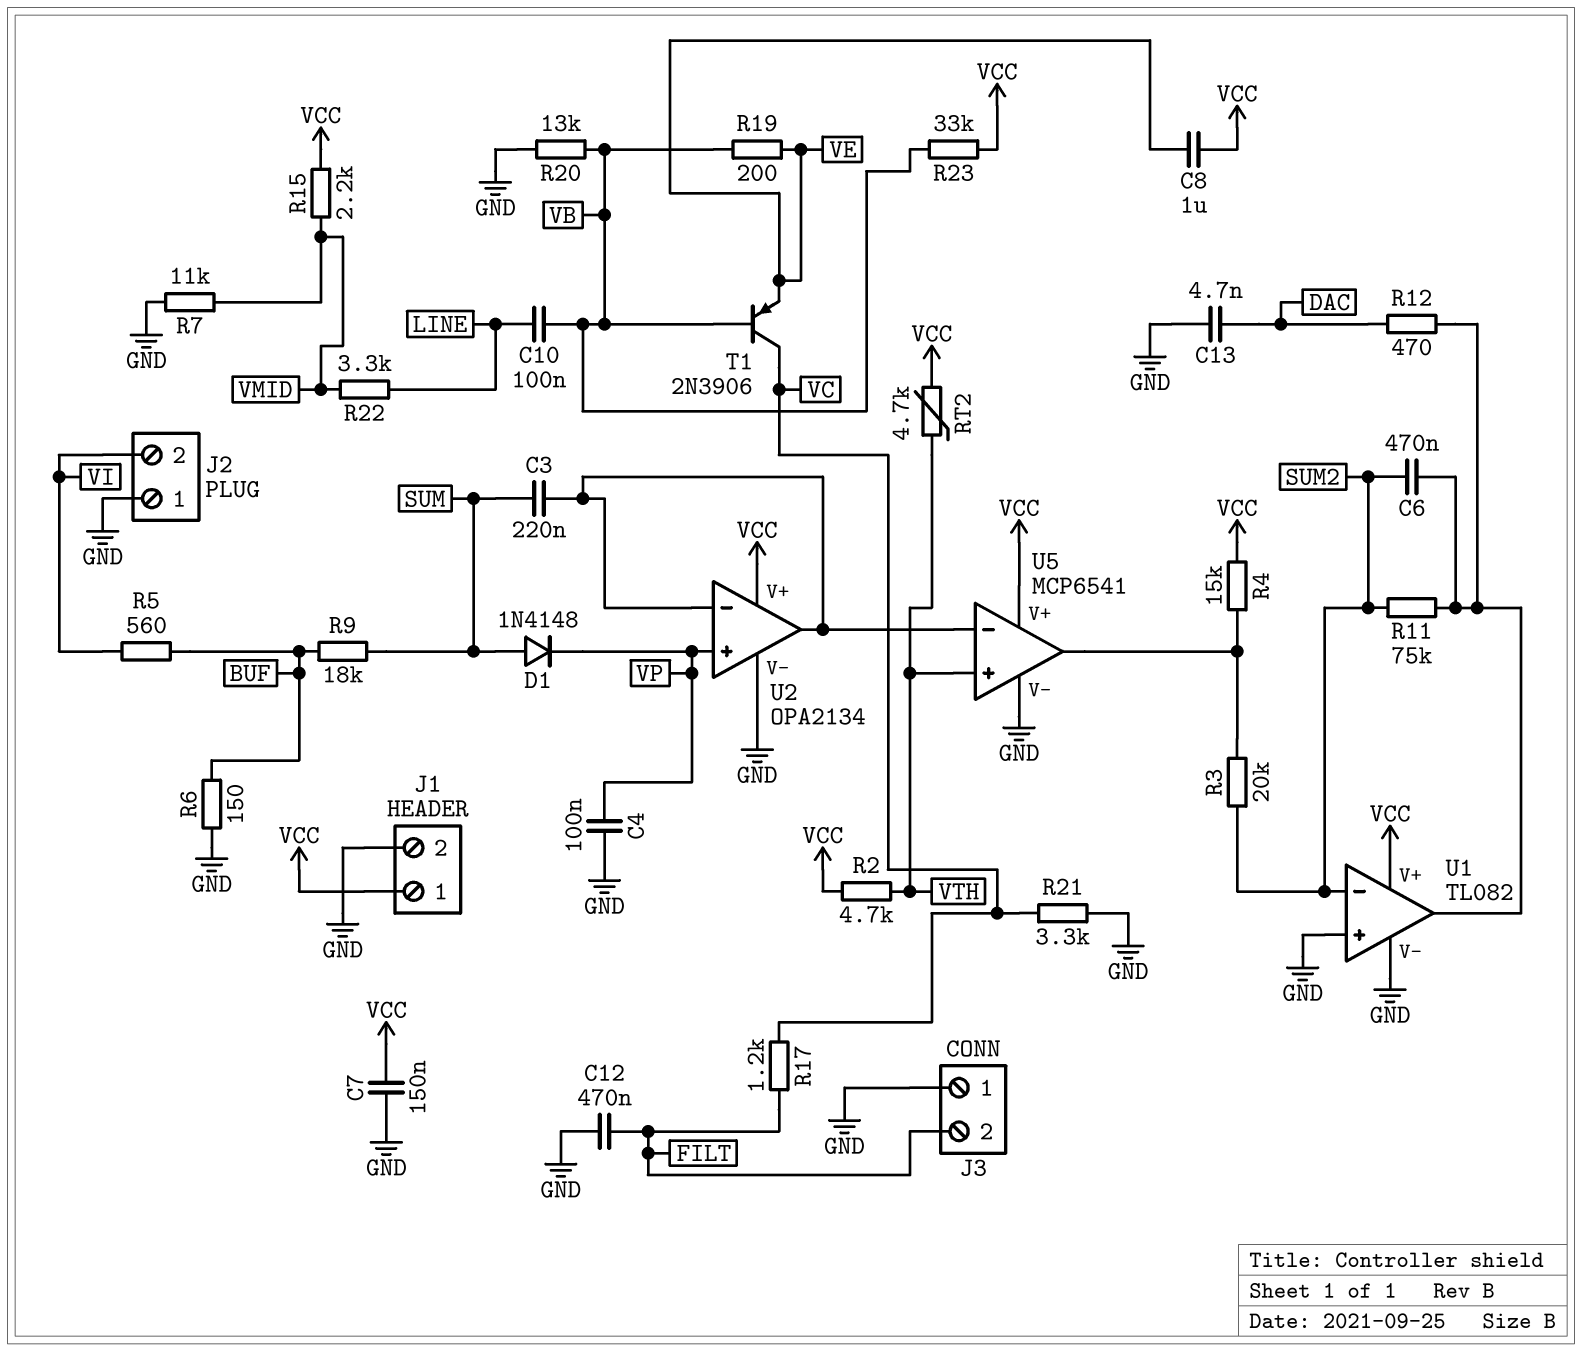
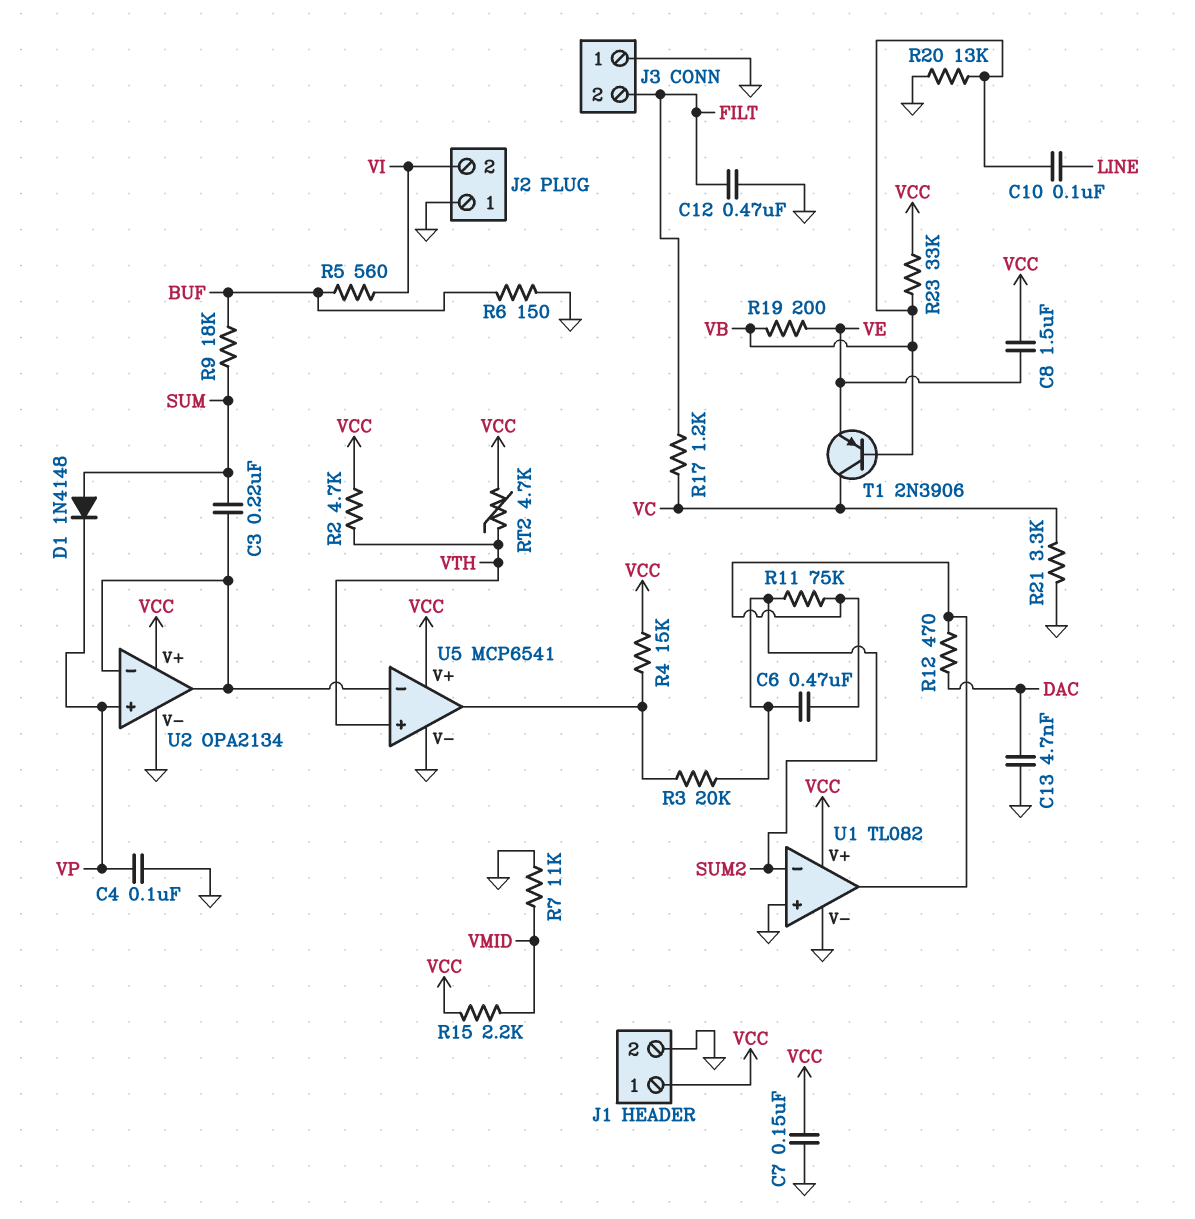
C8: 1uF (VCC, VE) -> 1.5uF (VCC, VE)
R22: 3.3k (LINE, VMID) -> none

